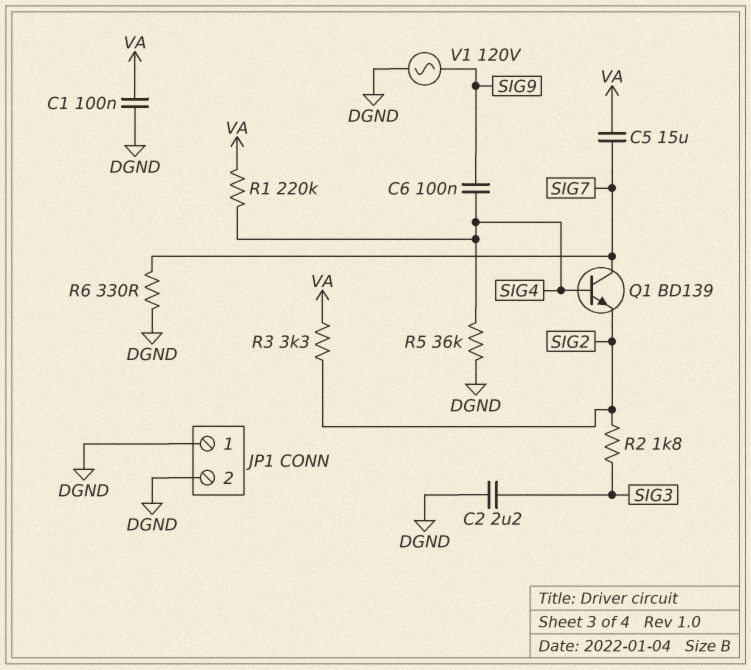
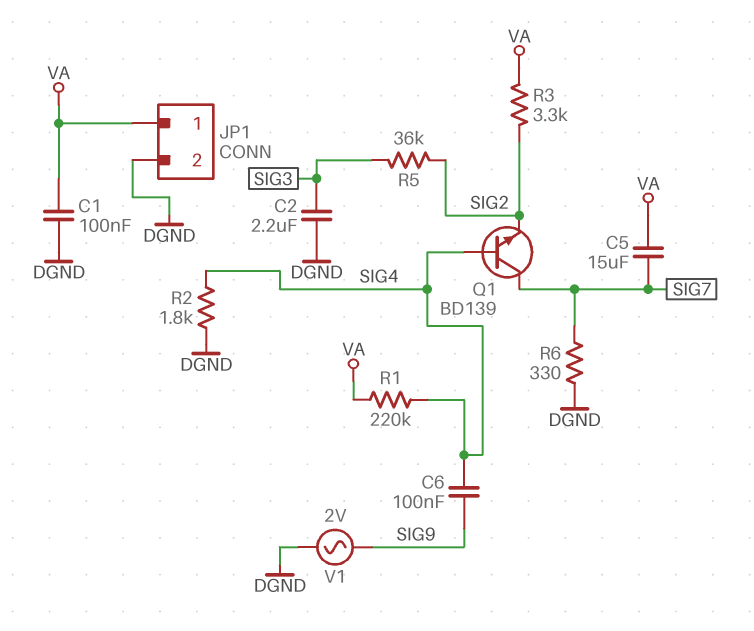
JP1 pin 1: DGND -> VA
R2: 1.8k (SIG2, SIG3) -> 1.8k (DGND, SIG4)
R5: 36k (DGND, SIG4) -> 36k (SIG2, SIG3)
V1: AC 120V (DGND, SIG9) -> AC 2V (DGND, SIG9)

